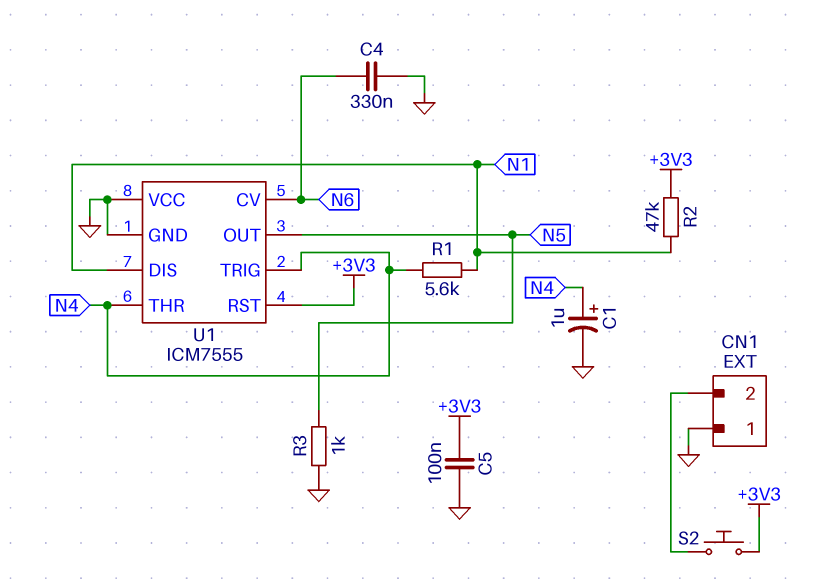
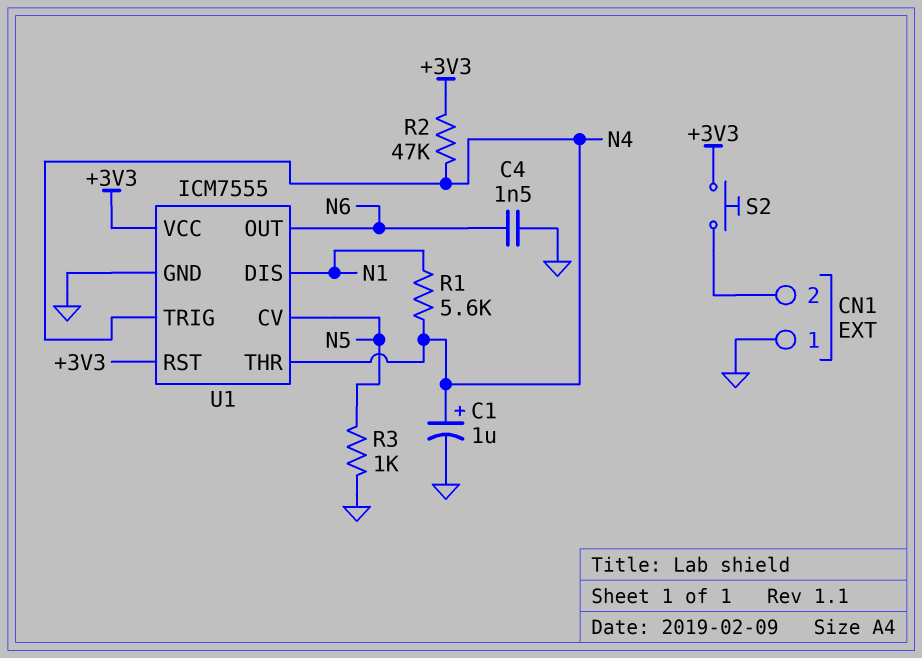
C4: 330nF (GND, N6) -> 1.5nF (GND, N6)
C5: 100nF (+3V3, GND) -> none
R2: 47k (+3V3, N1) -> 47k (+3V3, N4)
U1 pin CV: N6 -> N5
U1 pin OUT: N5 -> N6
U1 pin VCC: GND -> +3V3

